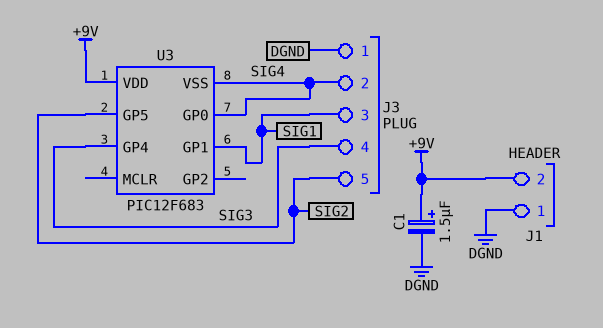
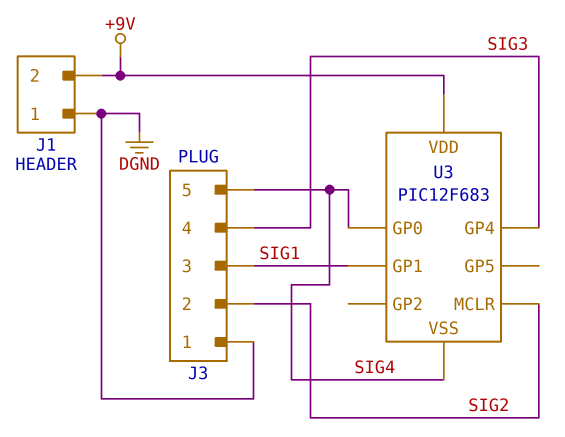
C1: 1.5uF (plus +9V, minus DGND) -> none
J3 pin 2: SIG4 -> SIG2
J3 pin 5: SIG2 -> SIG4
U3 pin GP5: SIG2 -> none
U3 pin MCLR: none -> SIG2

